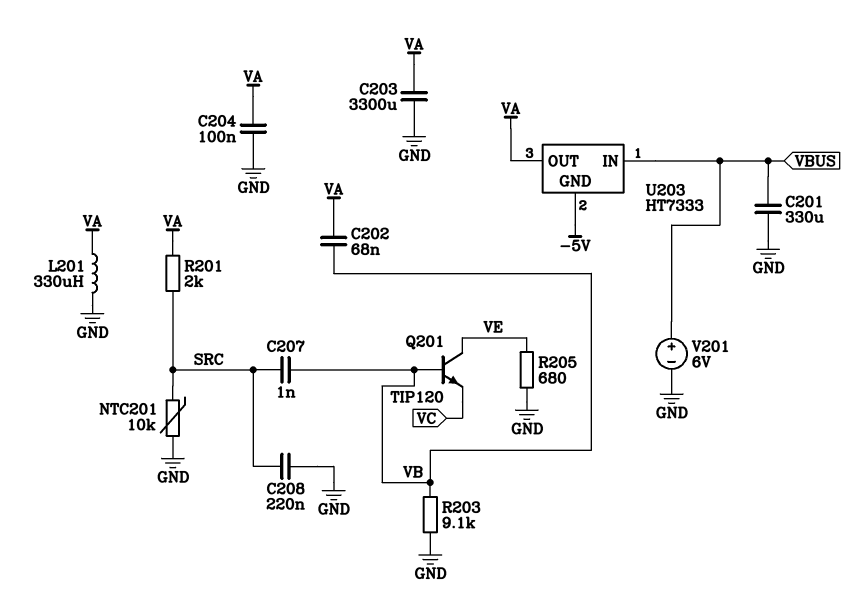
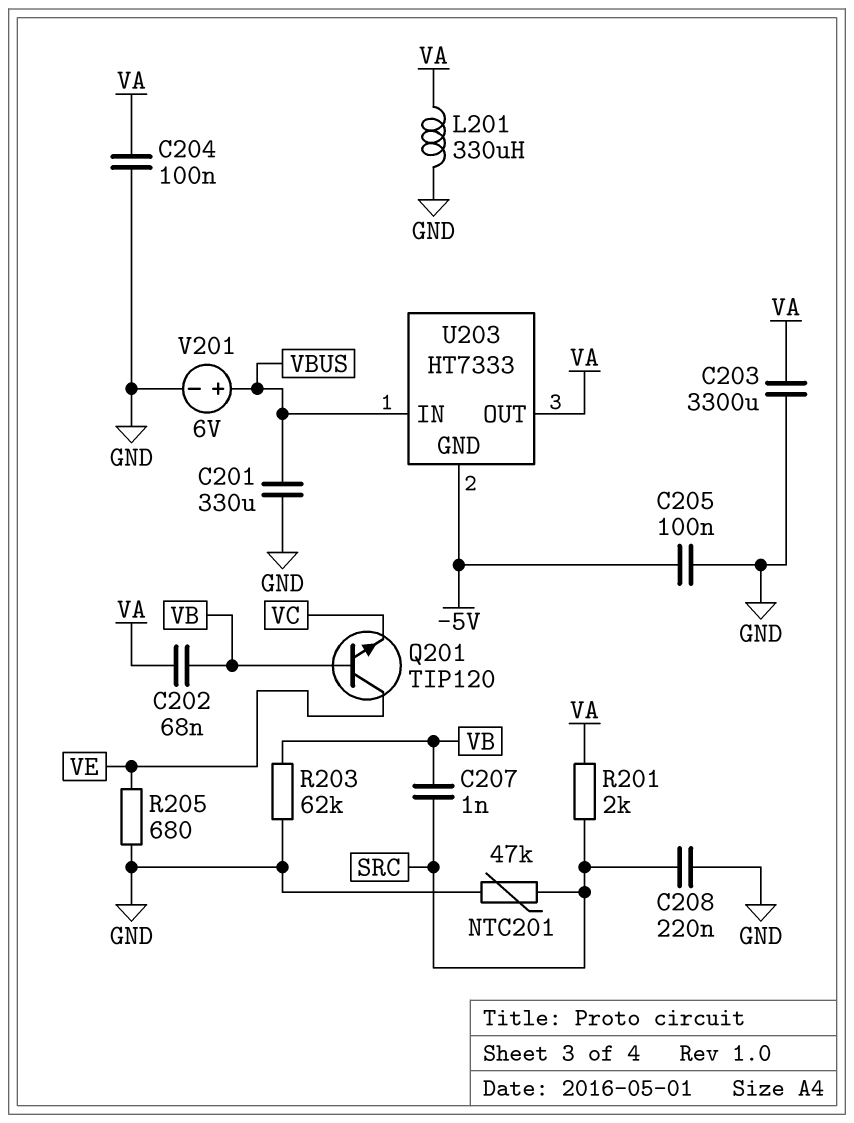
C205: none -> 100nF (-5V, GND)
NTC201: 10k (GND, SRC) -> 47k (GND, SRC)
R203: 9.1k (GND, VB) -> 62k (GND, VB)

